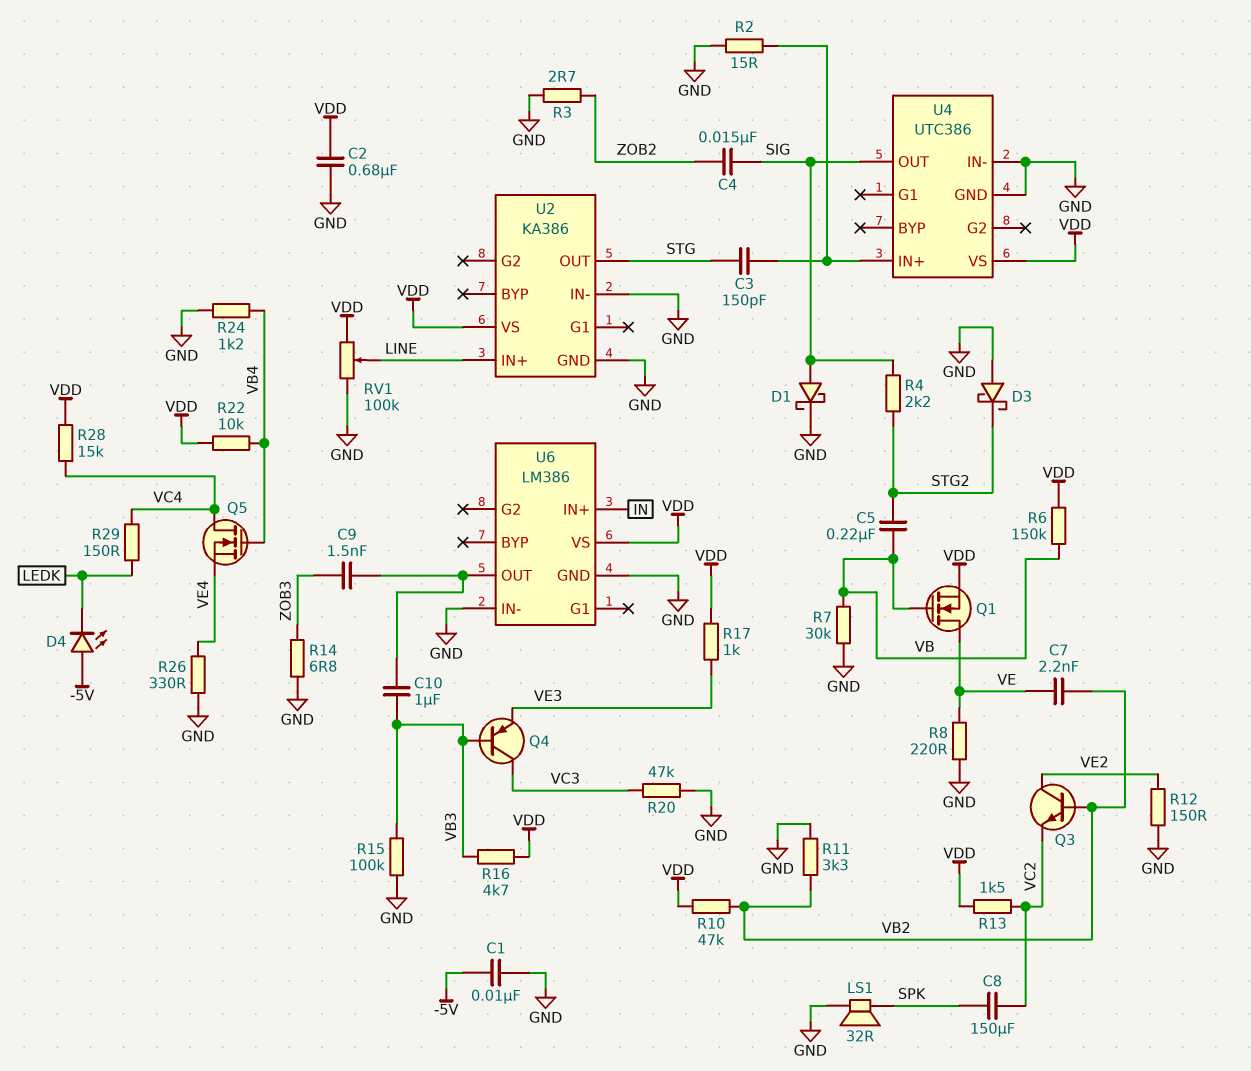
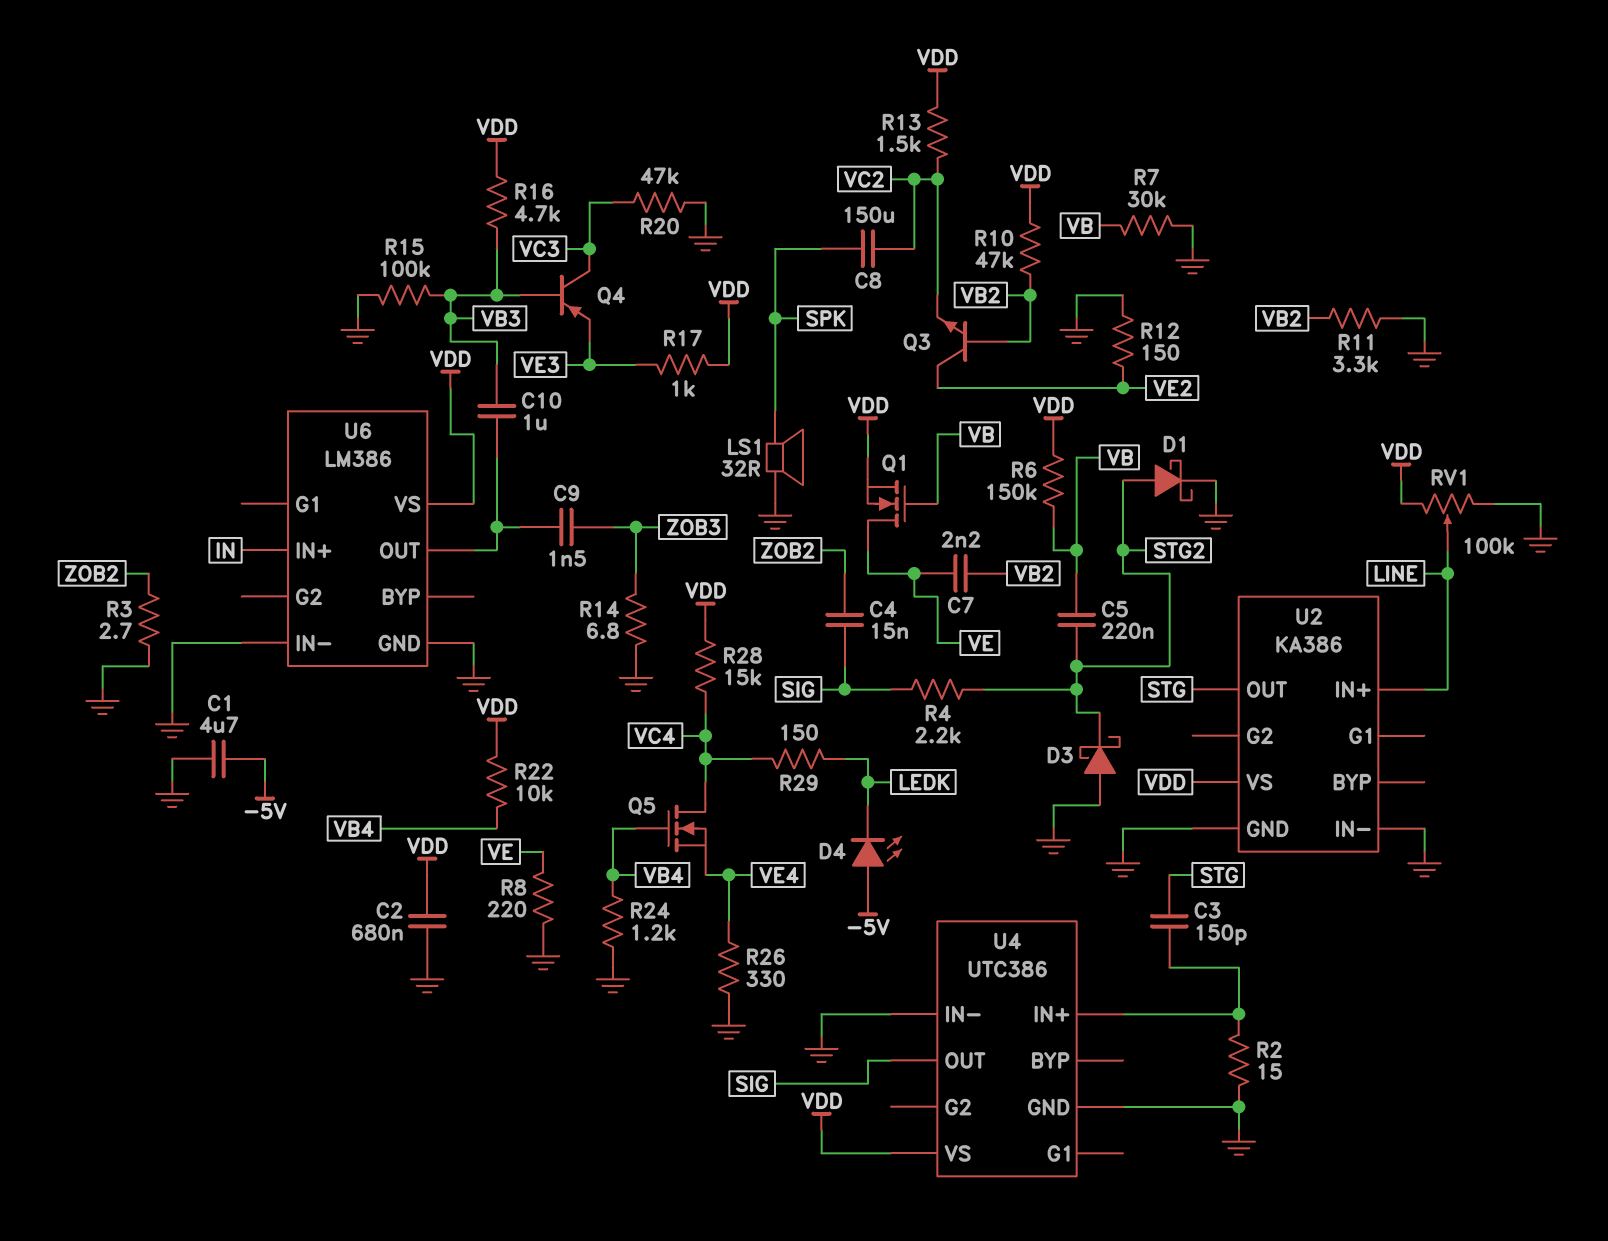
C1: 10nF (-5V, GND) -> 4.7uF (-5V, GND)
D1: schottky (A SIG, K GND) -> schottky (A STG2, K GND)

